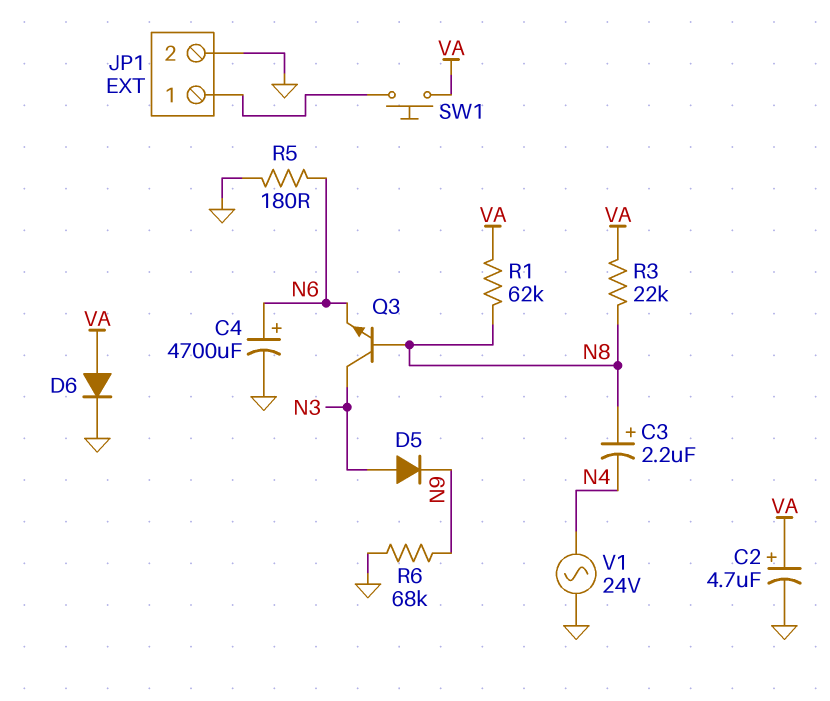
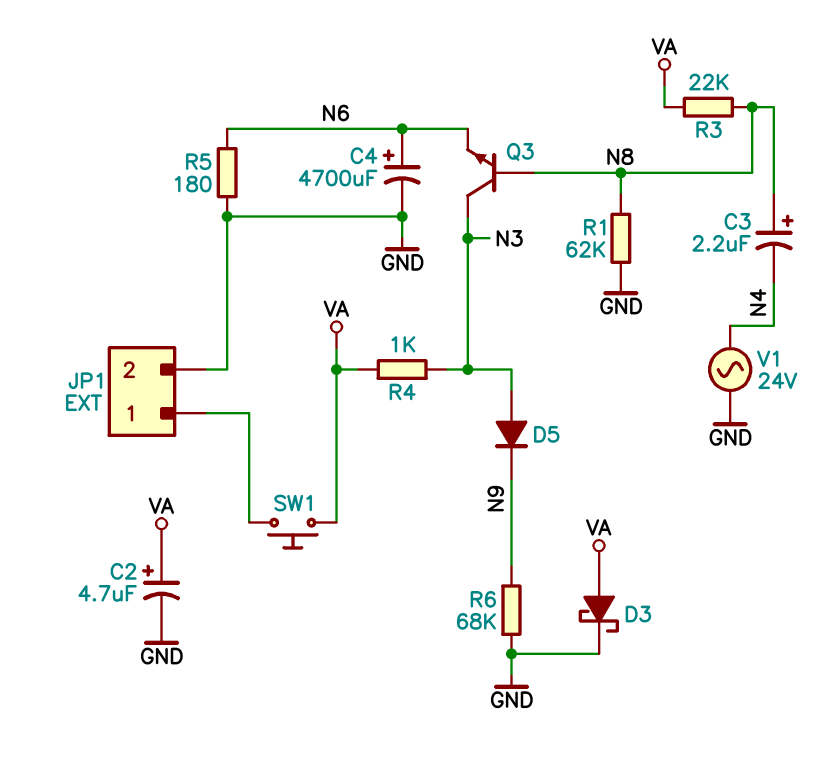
D3: none -> schottky (A VA, K GND)
D6: diode (A VA, K GND) -> none
R1: 62k (N8, VA) -> 62k (GND, N8)
R4: none -> 1k (N3, VA)

